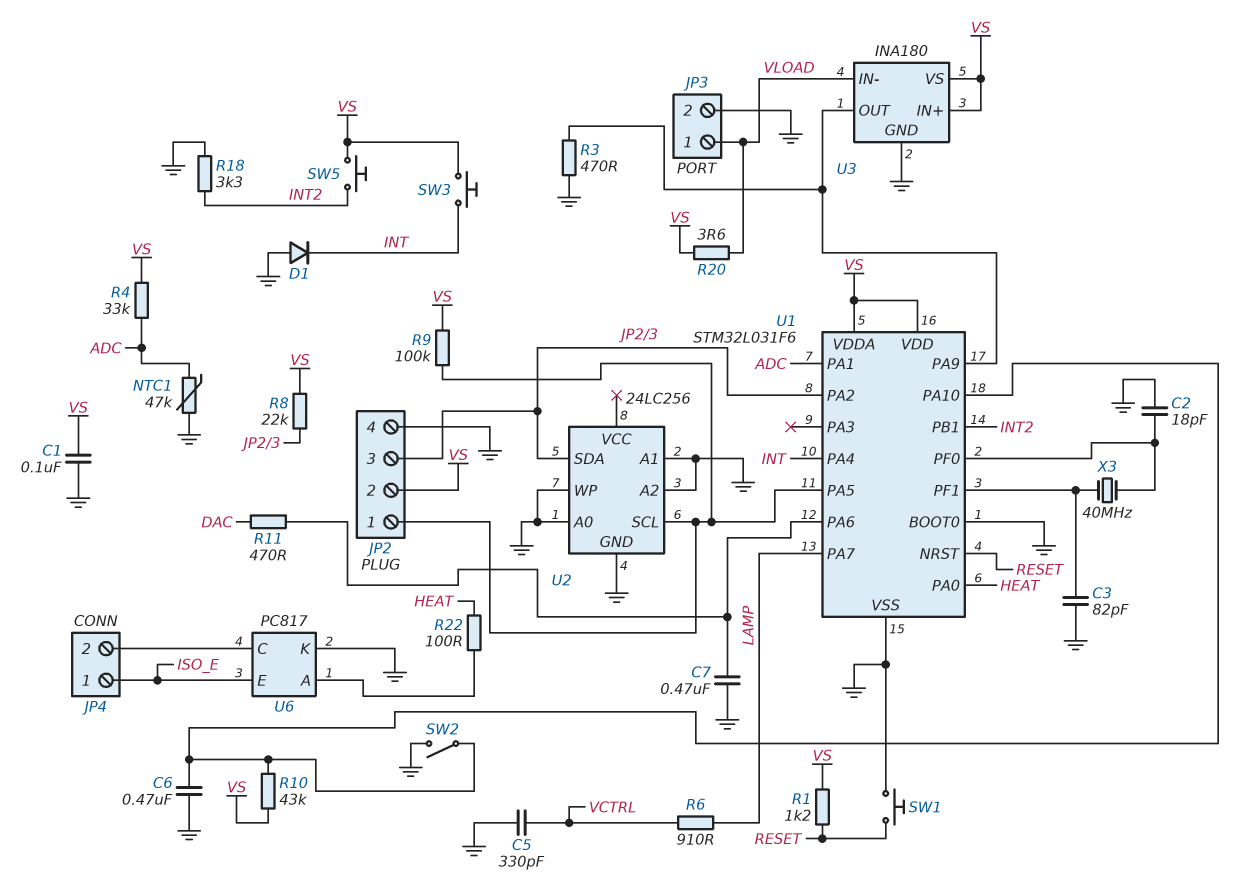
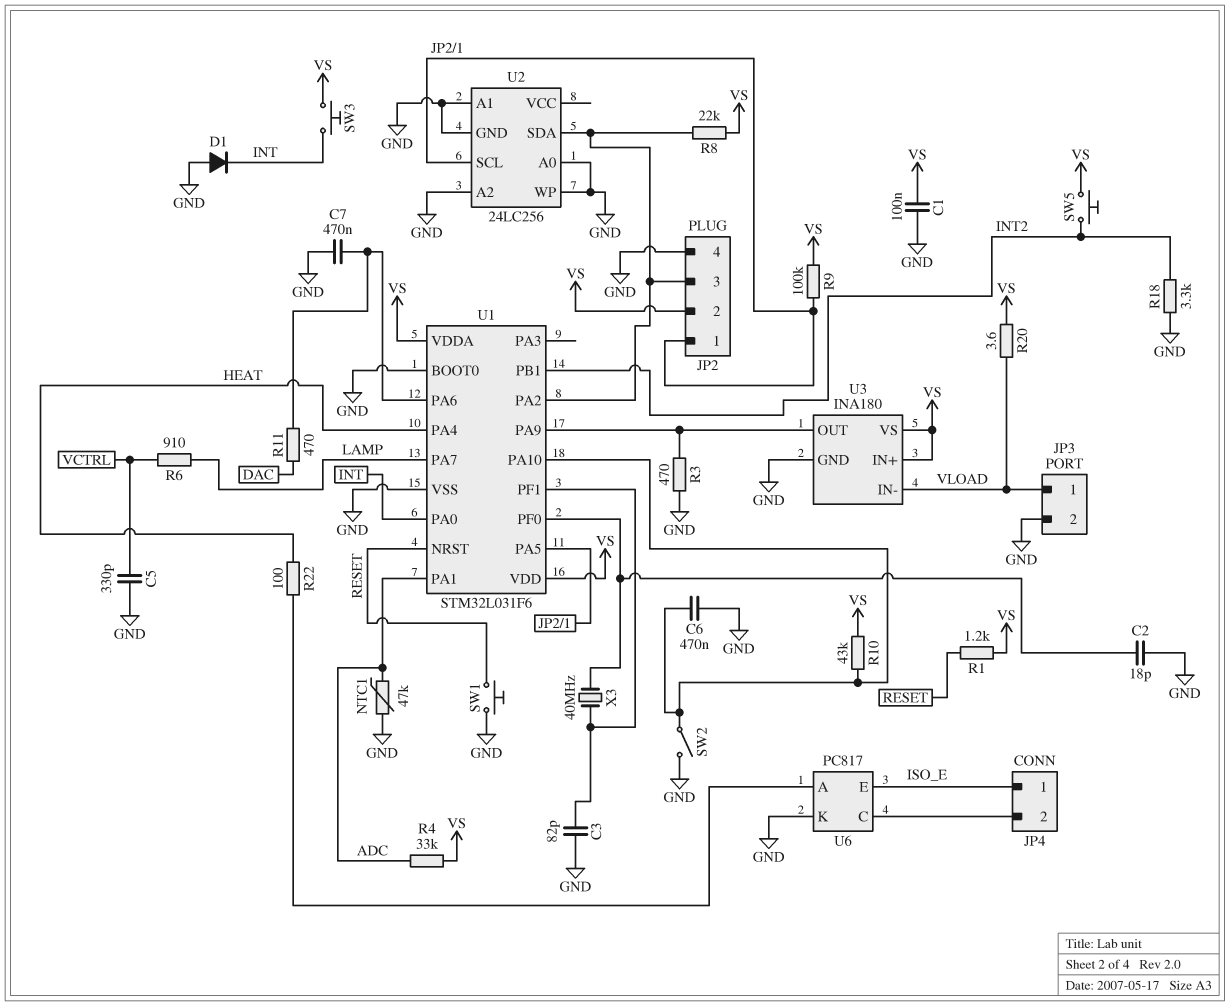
U1 pin PA0: HEAT -> INT
U1 pin PA4: INT -> HEAT

